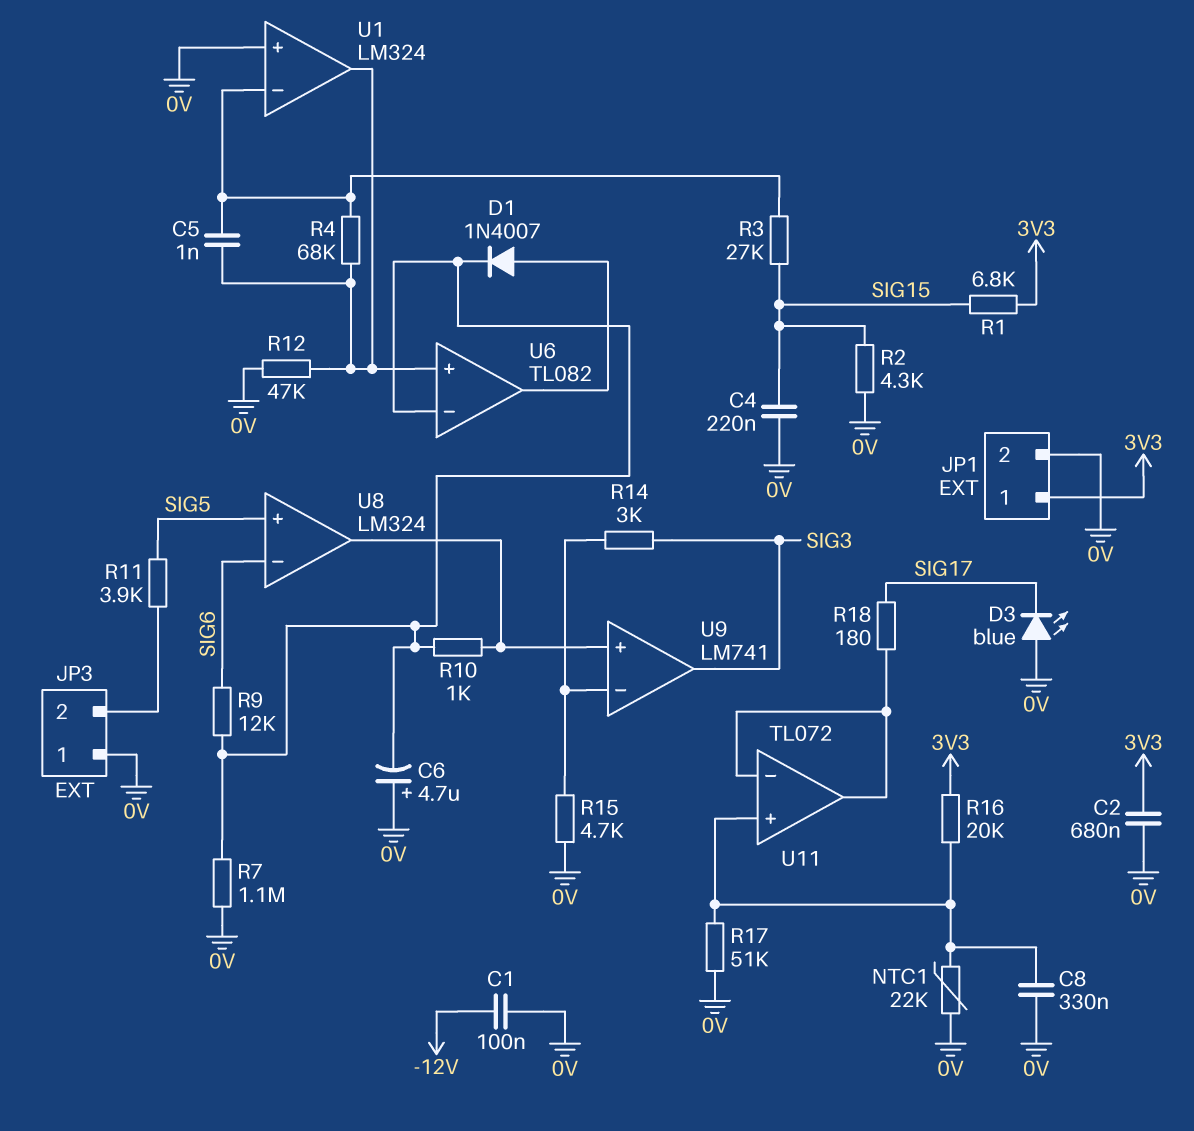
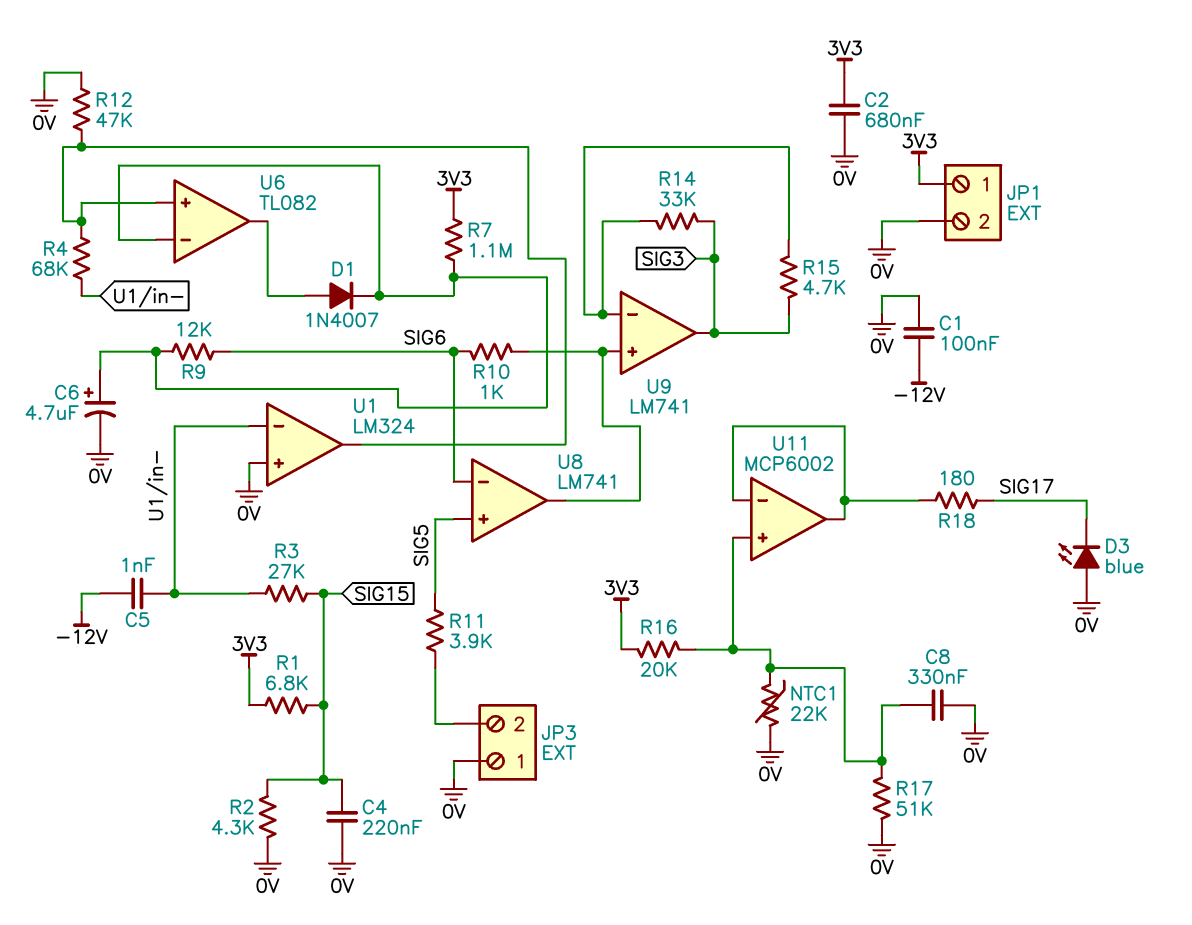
C5: 1nF (U1/in-, U1/out) -> 1nF (-12V, U1/in-)
C6: 4.7uF (plus 0V, minus U6/in-) -> 4.7uF (plus U6/in-, minus 0V)
R7: 1.1M (0V, U6/in-) -> 1.1M (3V3, U6/in-)
R10: 1k (U6/in-, U8/out) -> 1k (SIG6, U8/out)
R14: 3k (SIG3, U9/in-) -> 33k (SIG3, U9/in-)
R15: 4.7k (0V, U9/in-) -> 4.7k (SIG3, U9/in-)
U8: LM324 -> LM741
U11: TL072 -> MCP6002

